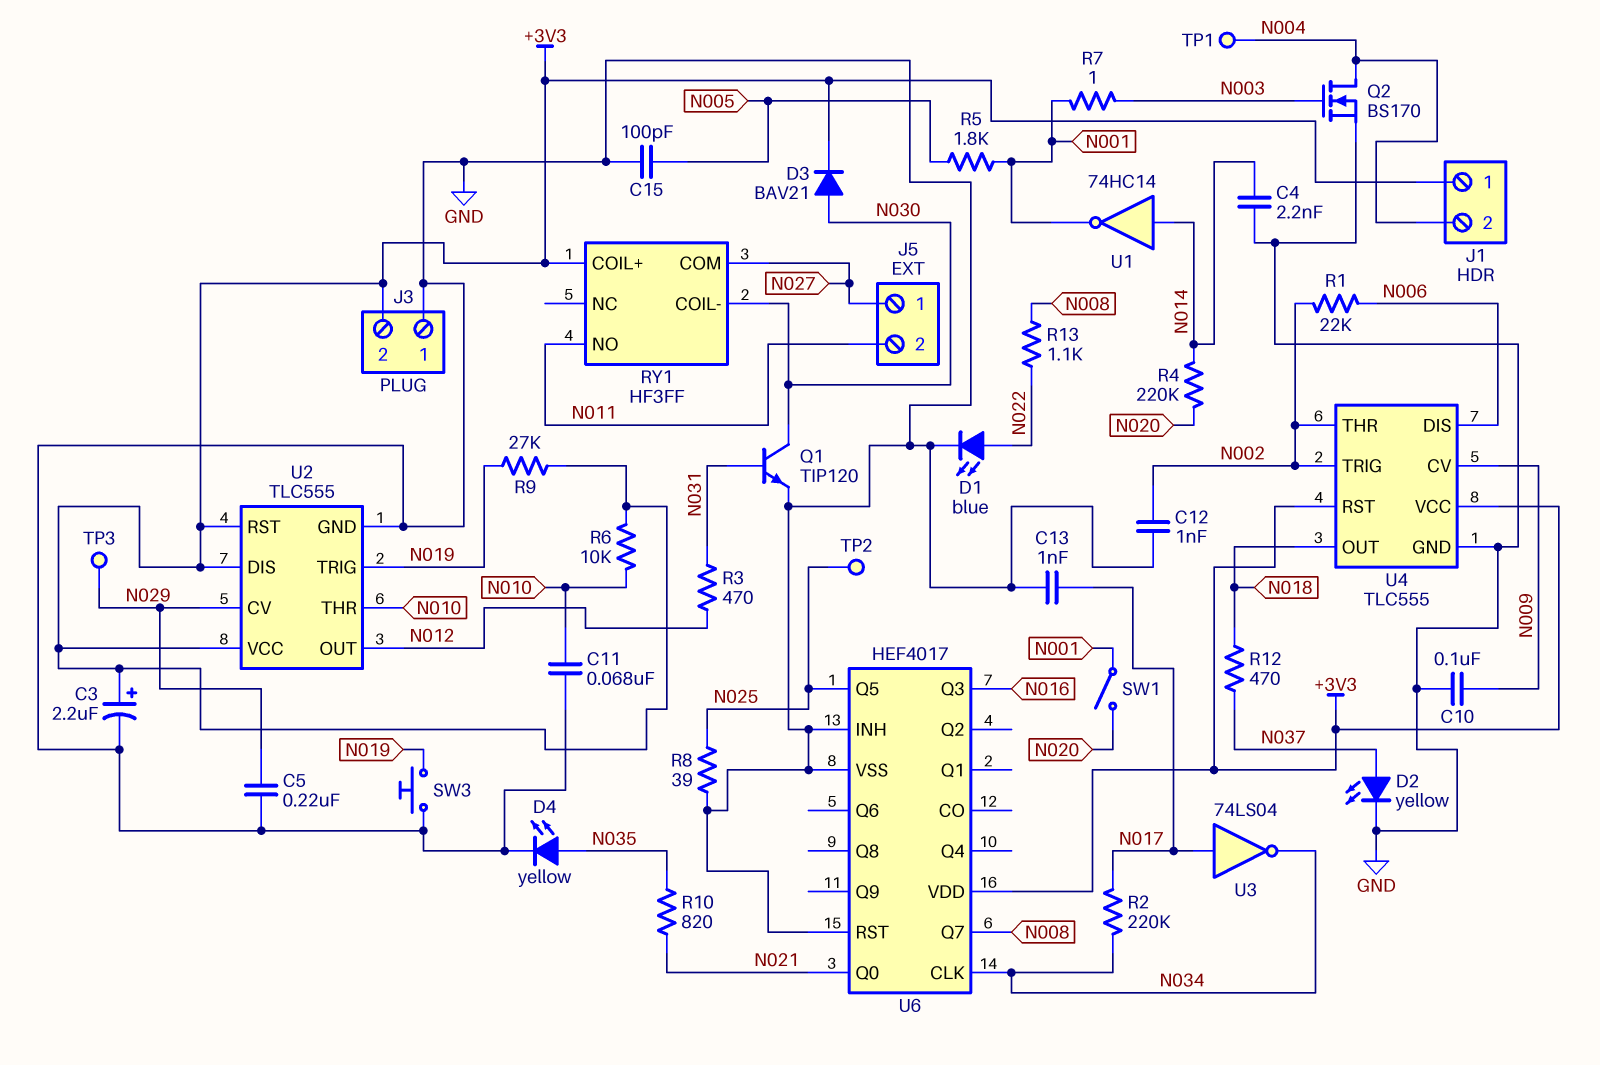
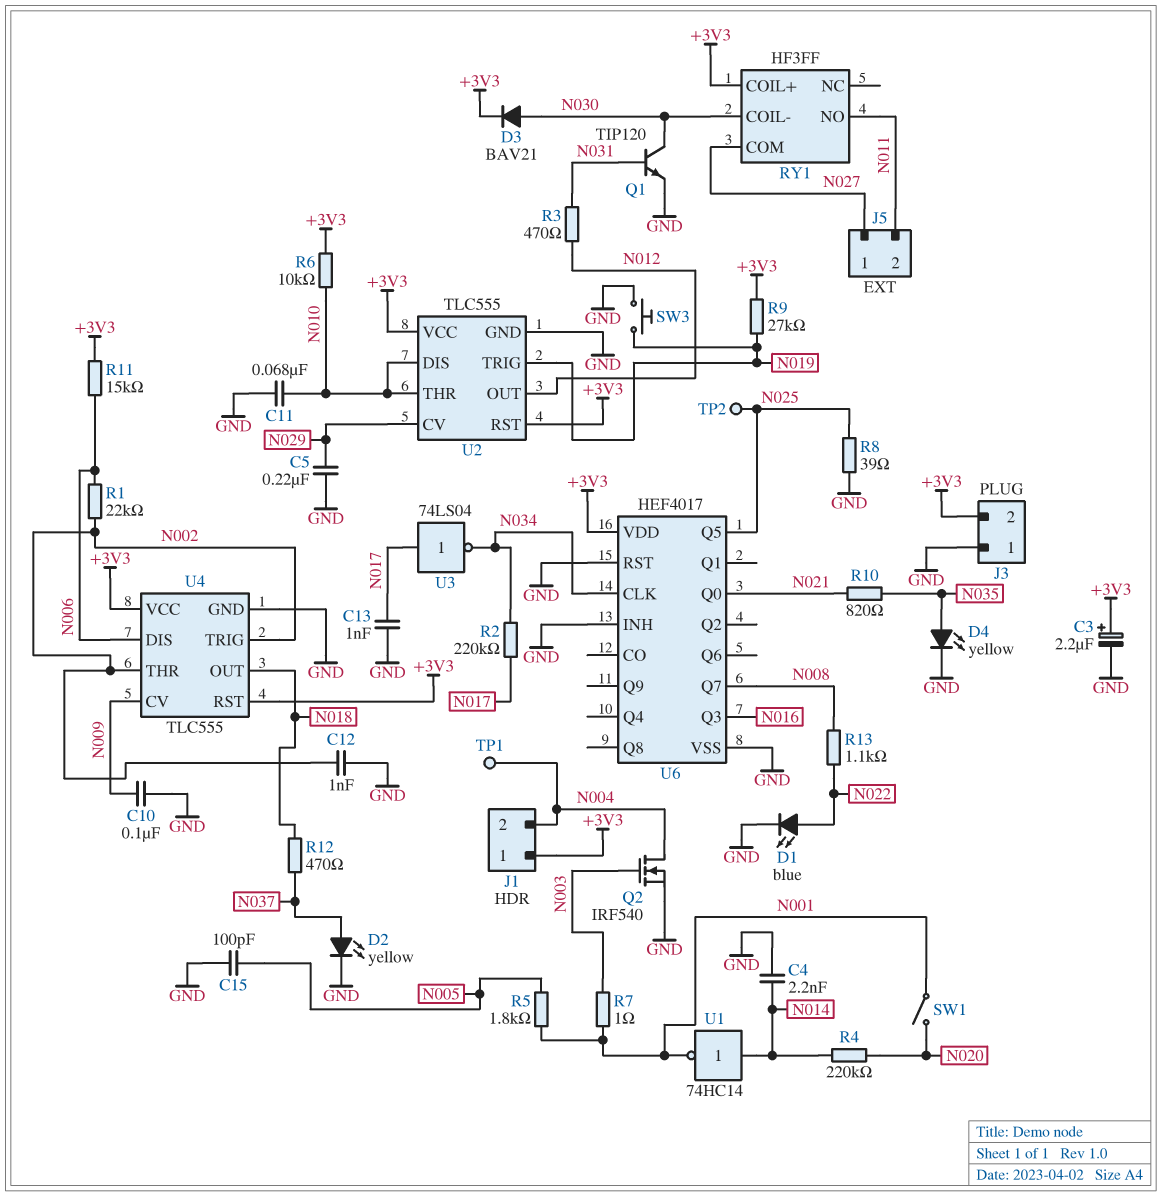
Q2: NMOS BS170 (G N003, D N004, S GND) -> NMOS IRF540 (G N003, D N004, S GND)
R11: none -> 15k (+3V3, N006)
TP3: test point (N029) -> none
U2 pin DIS: +3V3 -> N010

